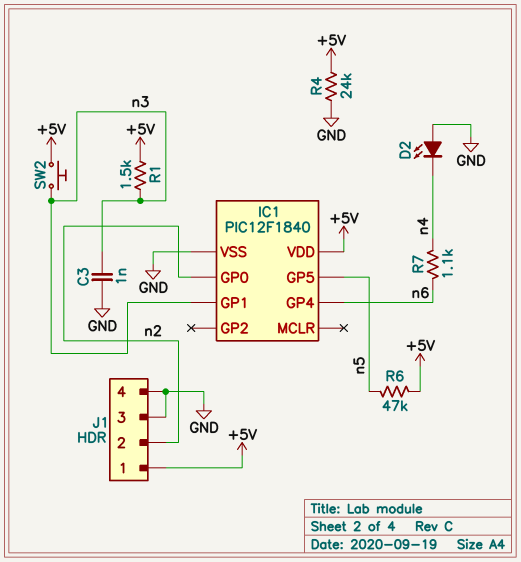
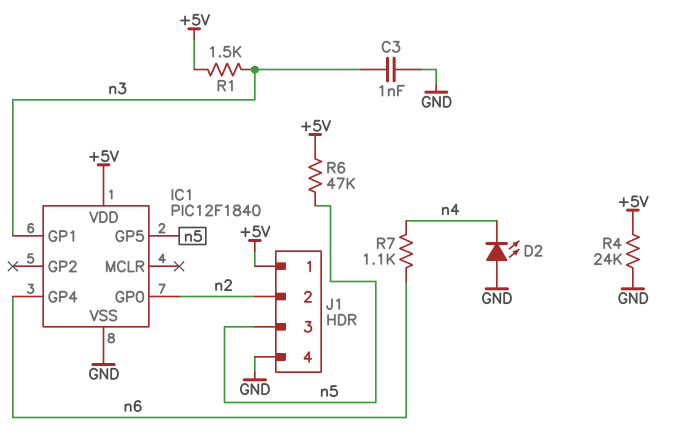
J1 pin 3: GND -> n5
SW2: button (+5V, n3) -> none

